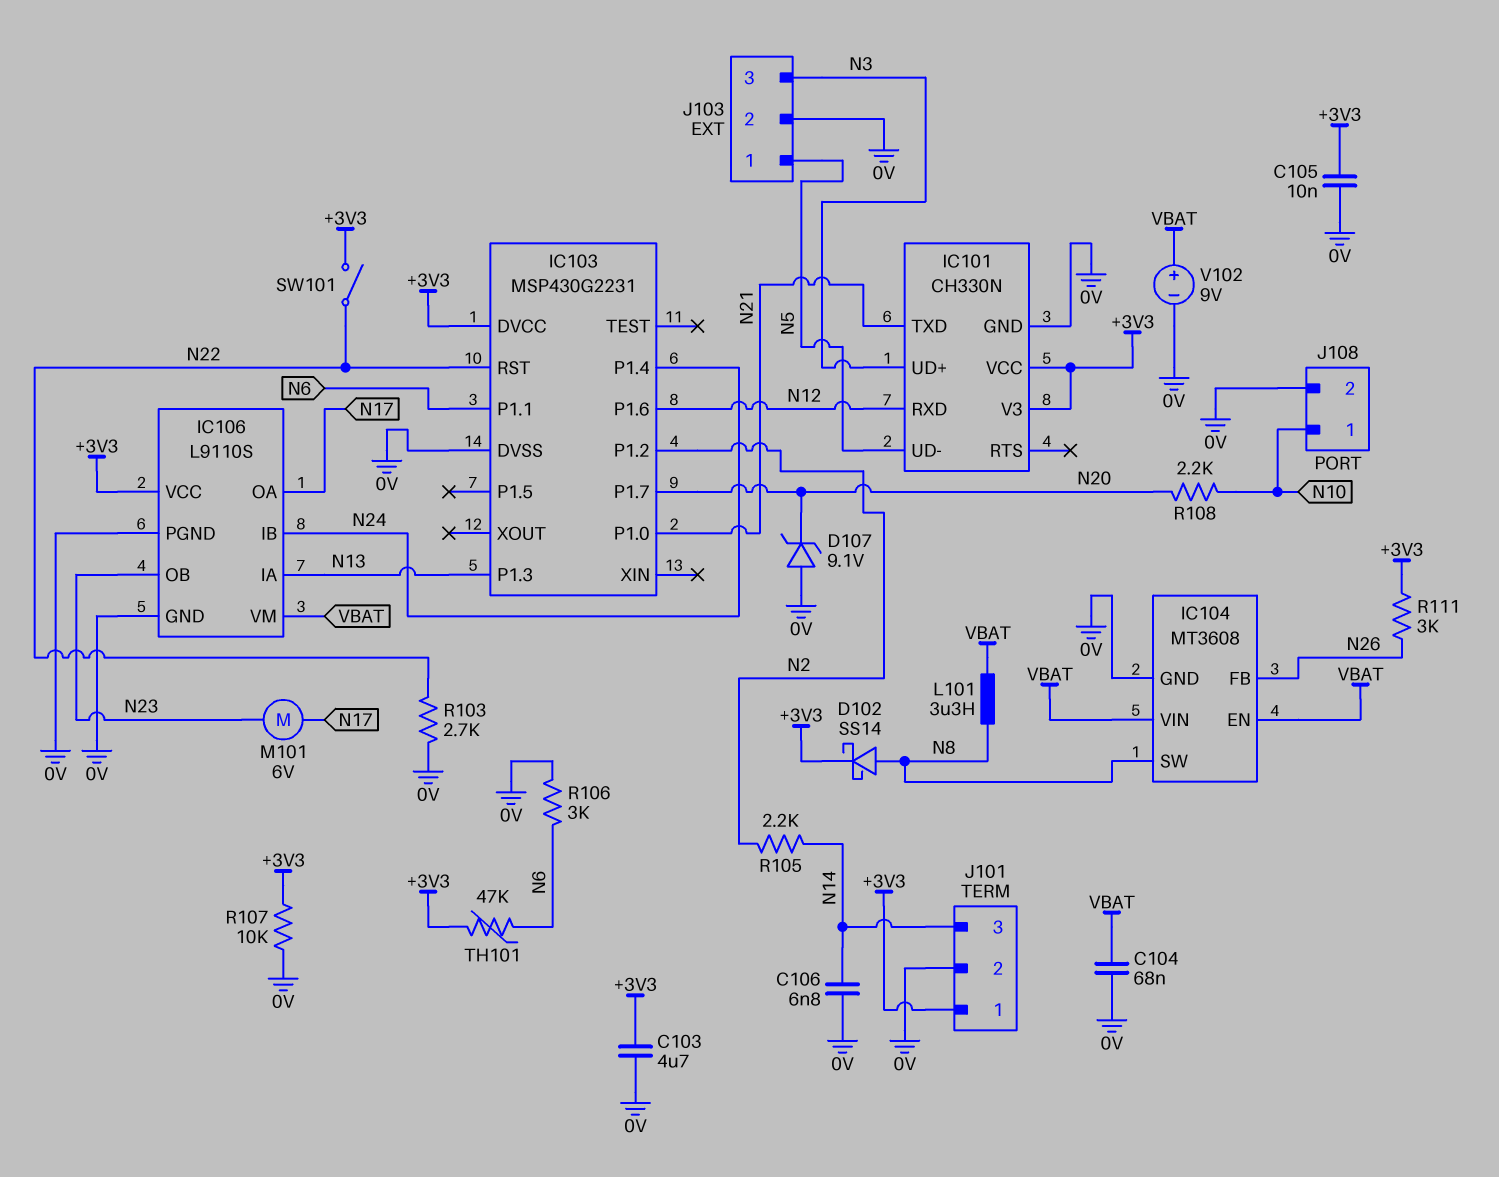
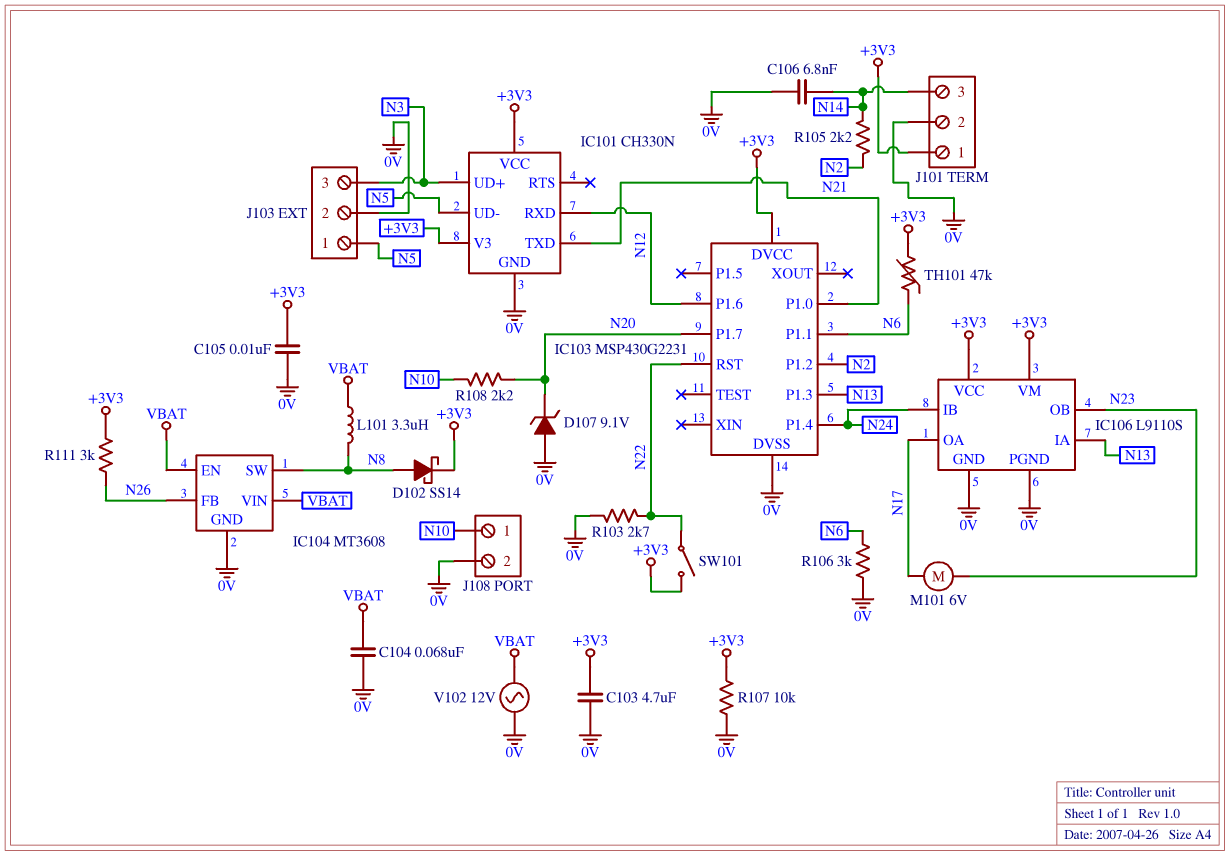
IC106 pin VM: VBAT -> +3V3
V102: 9V (plus VBAT, minus 0V) -> AC 12V (0V, VBAT)

